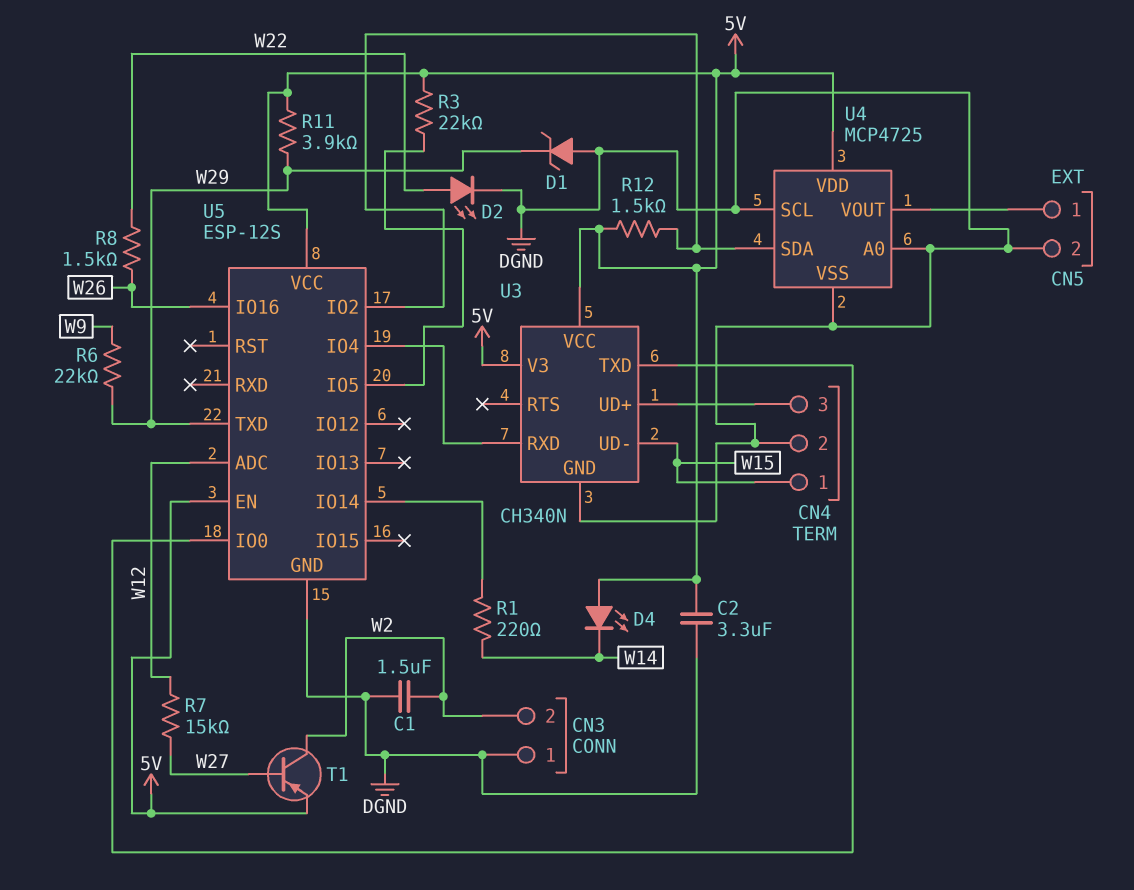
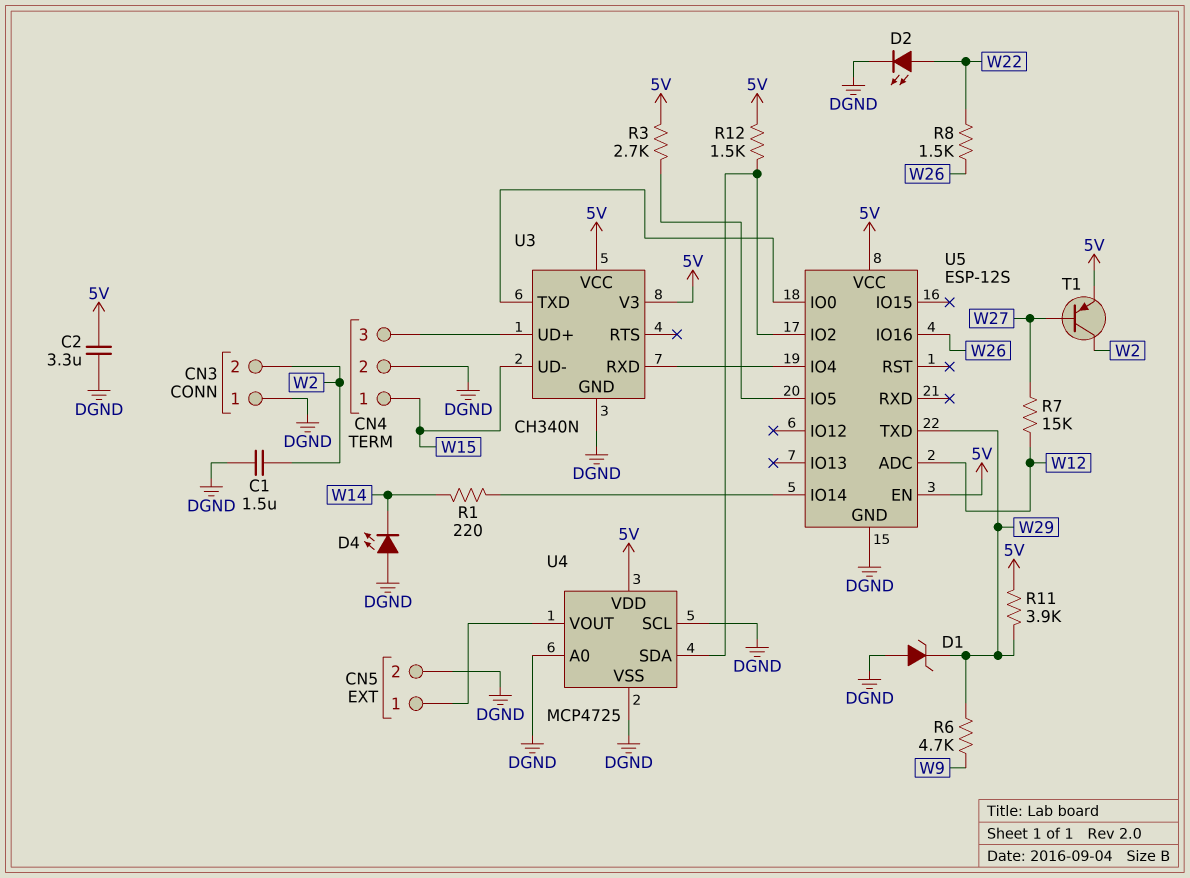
D4: LED (A 5V, K W14) -> LED (A DGND, K W14)
R3: 22k (5V, U5/IO5) -> 2.7k (5V, U5/IO5)
R6: 22k (W9, W29) -> 4.7k (W9, W29)

